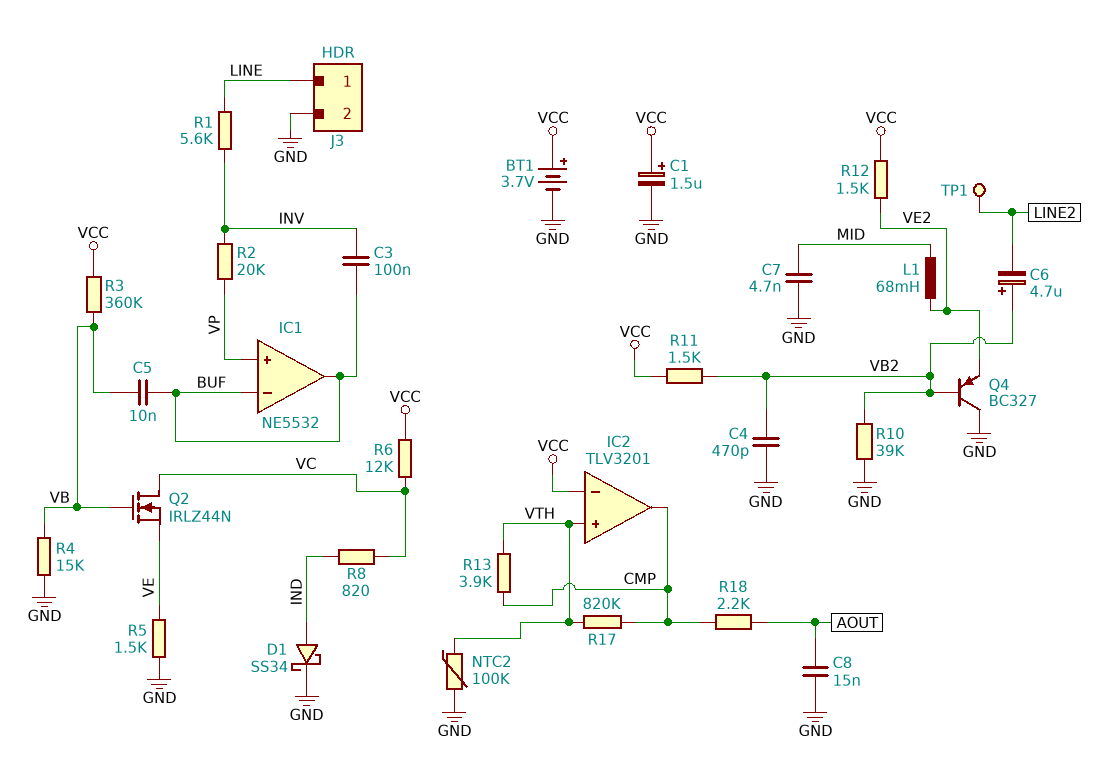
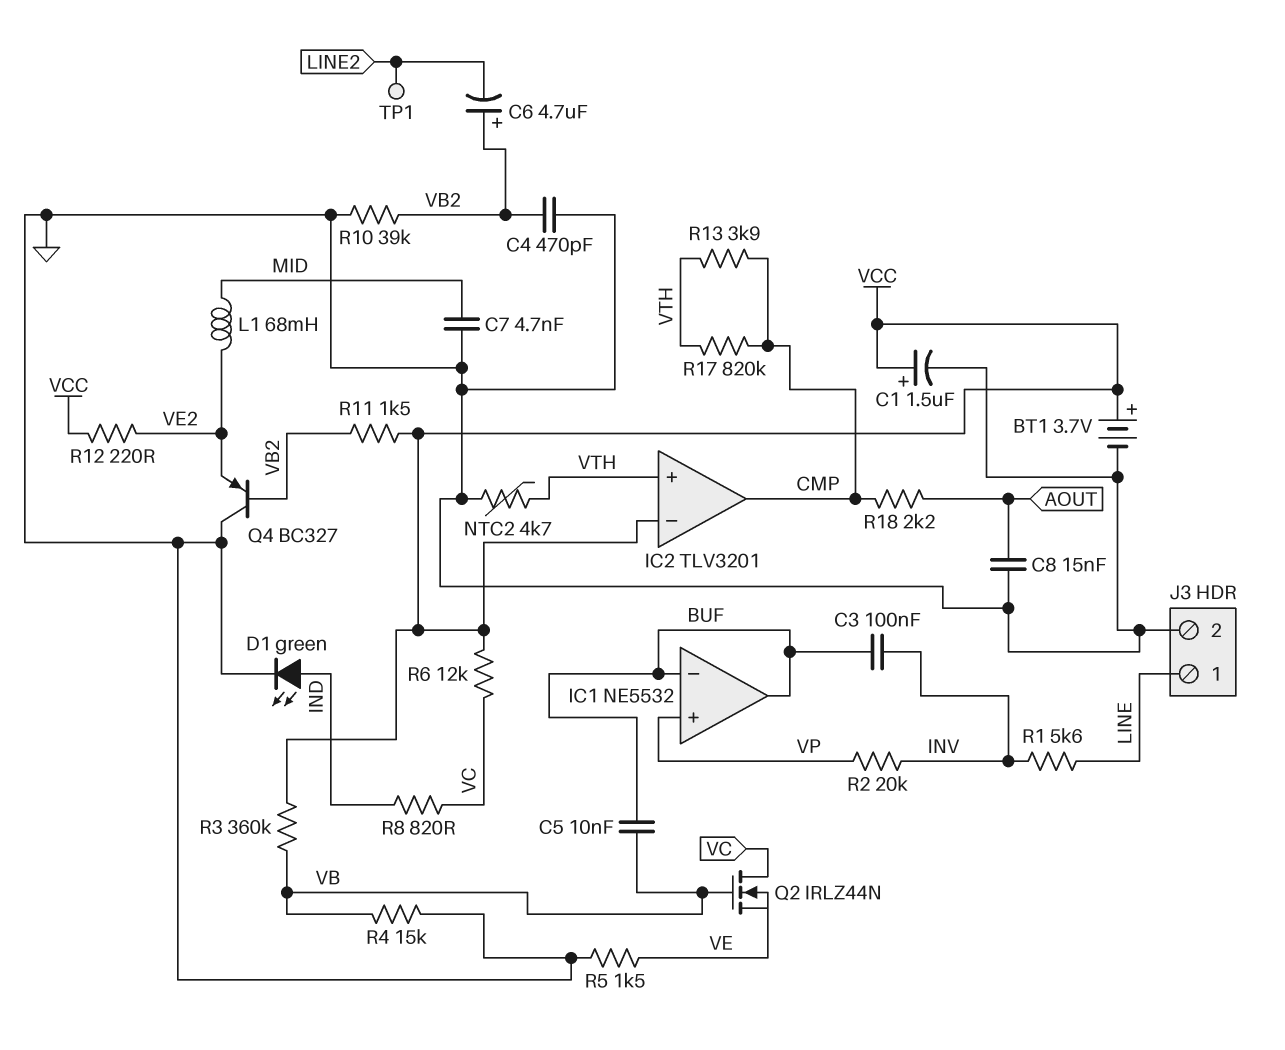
D1: schottky SS34 (A IND, K GND) -> LED green (A IND, K GND)
NTC2: 100k (GND, VTH) -> 4.7k (GND, VTH)
R12: 1.5k (VCC, VE2) -> 220 (VCC, VE2)

